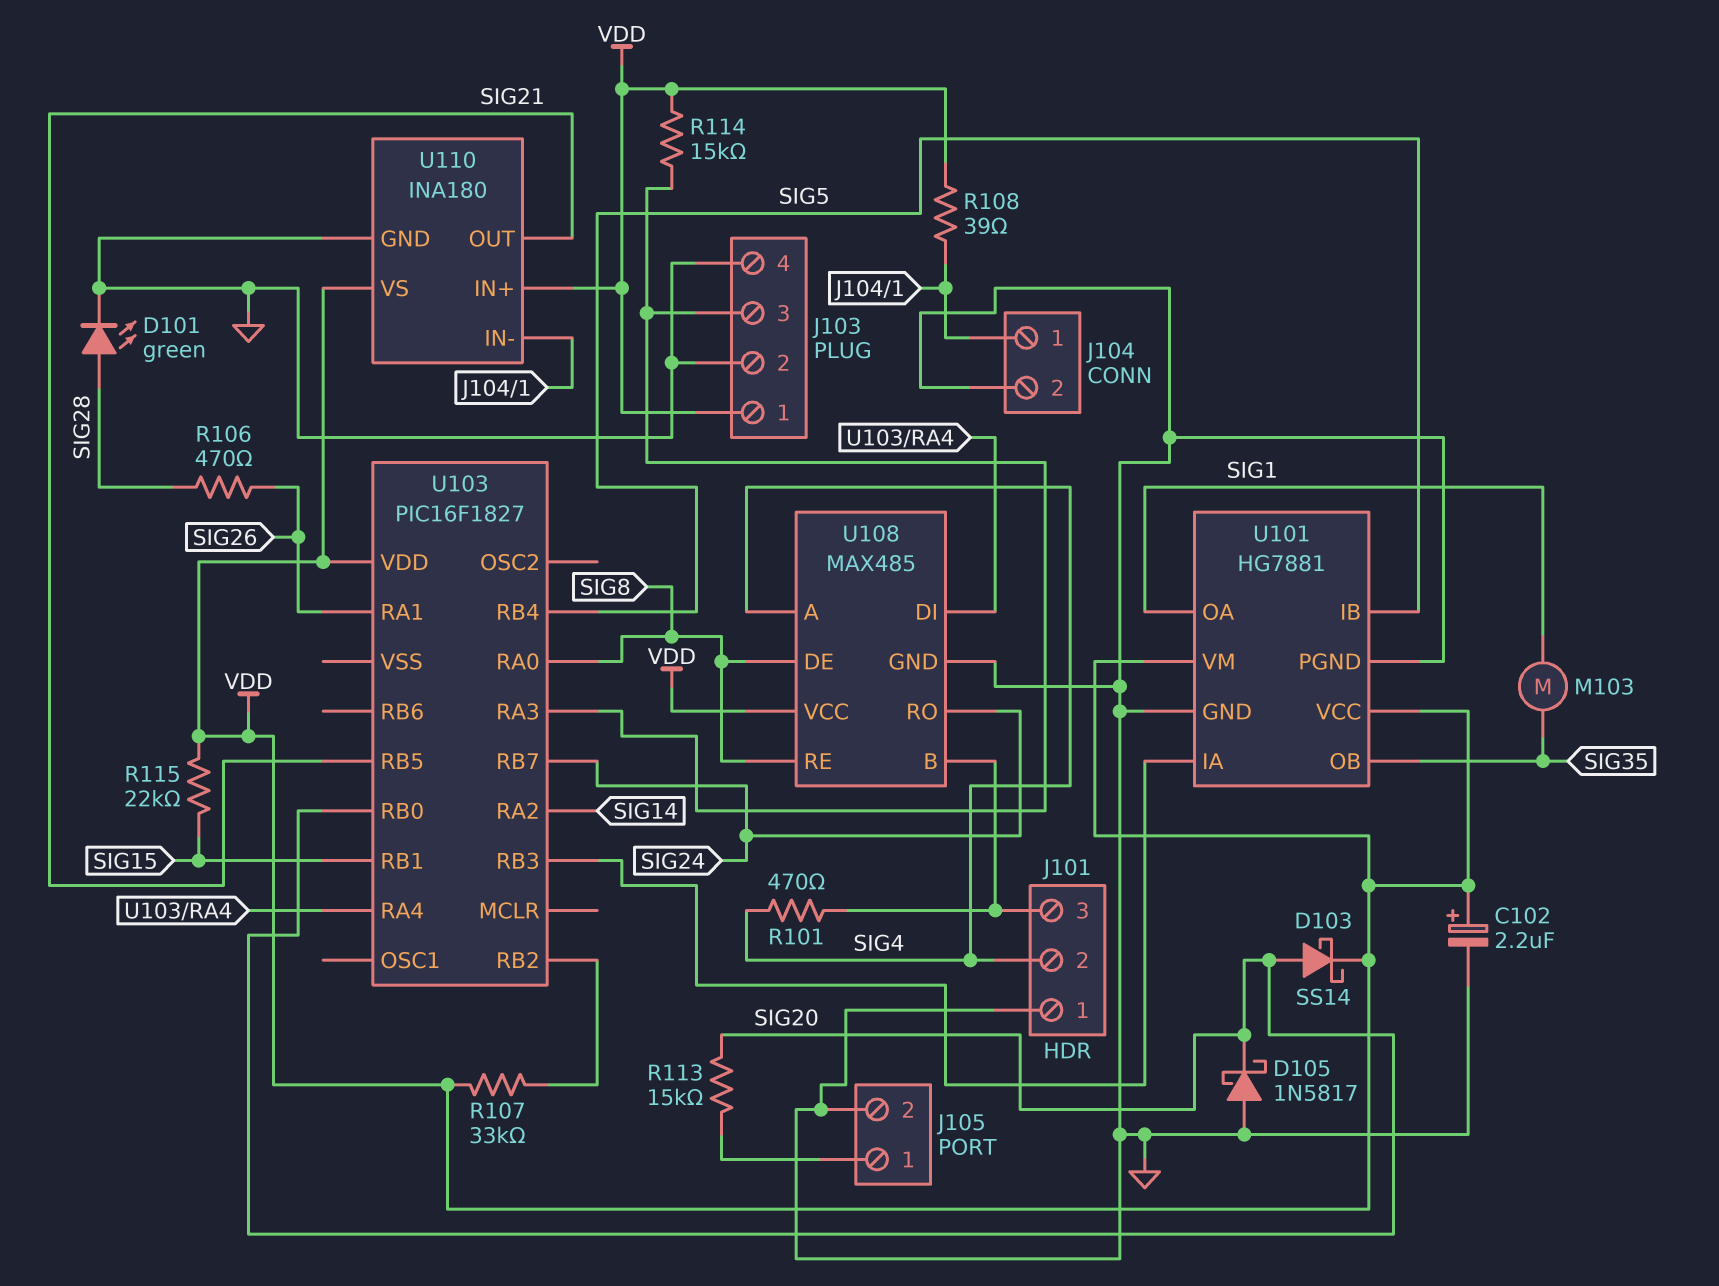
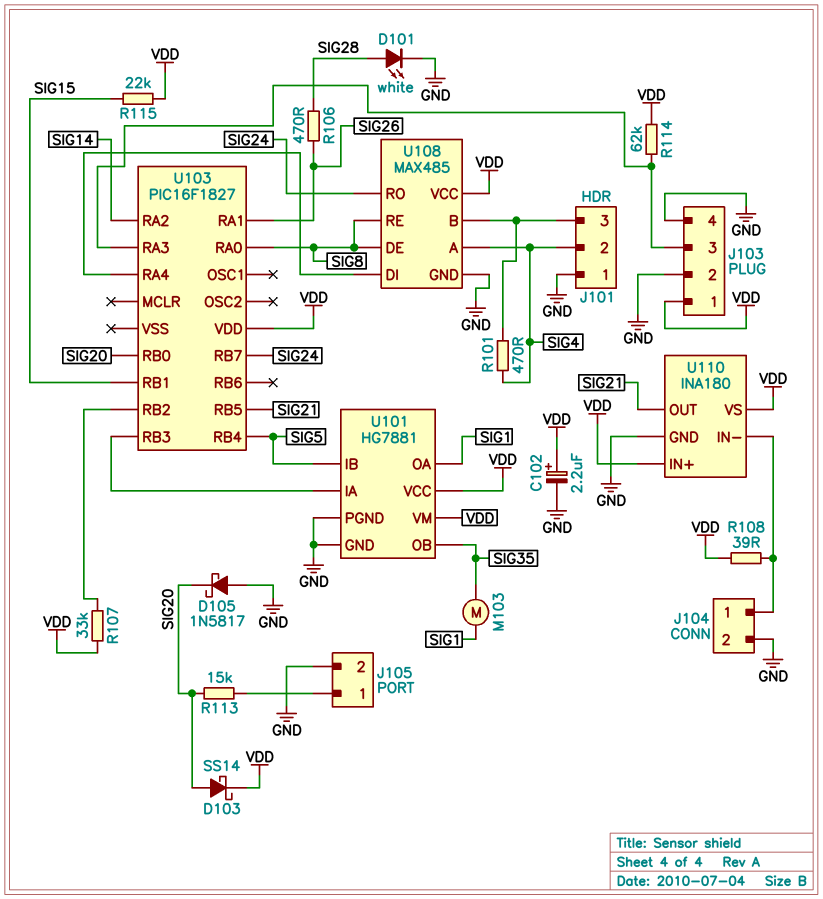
D101: LED green (A SIG28, K GND) -> LED white (A SIG28, K GND)
R114: 15k (J103/3, VDD) -> 62k (J103/3, VDD)

